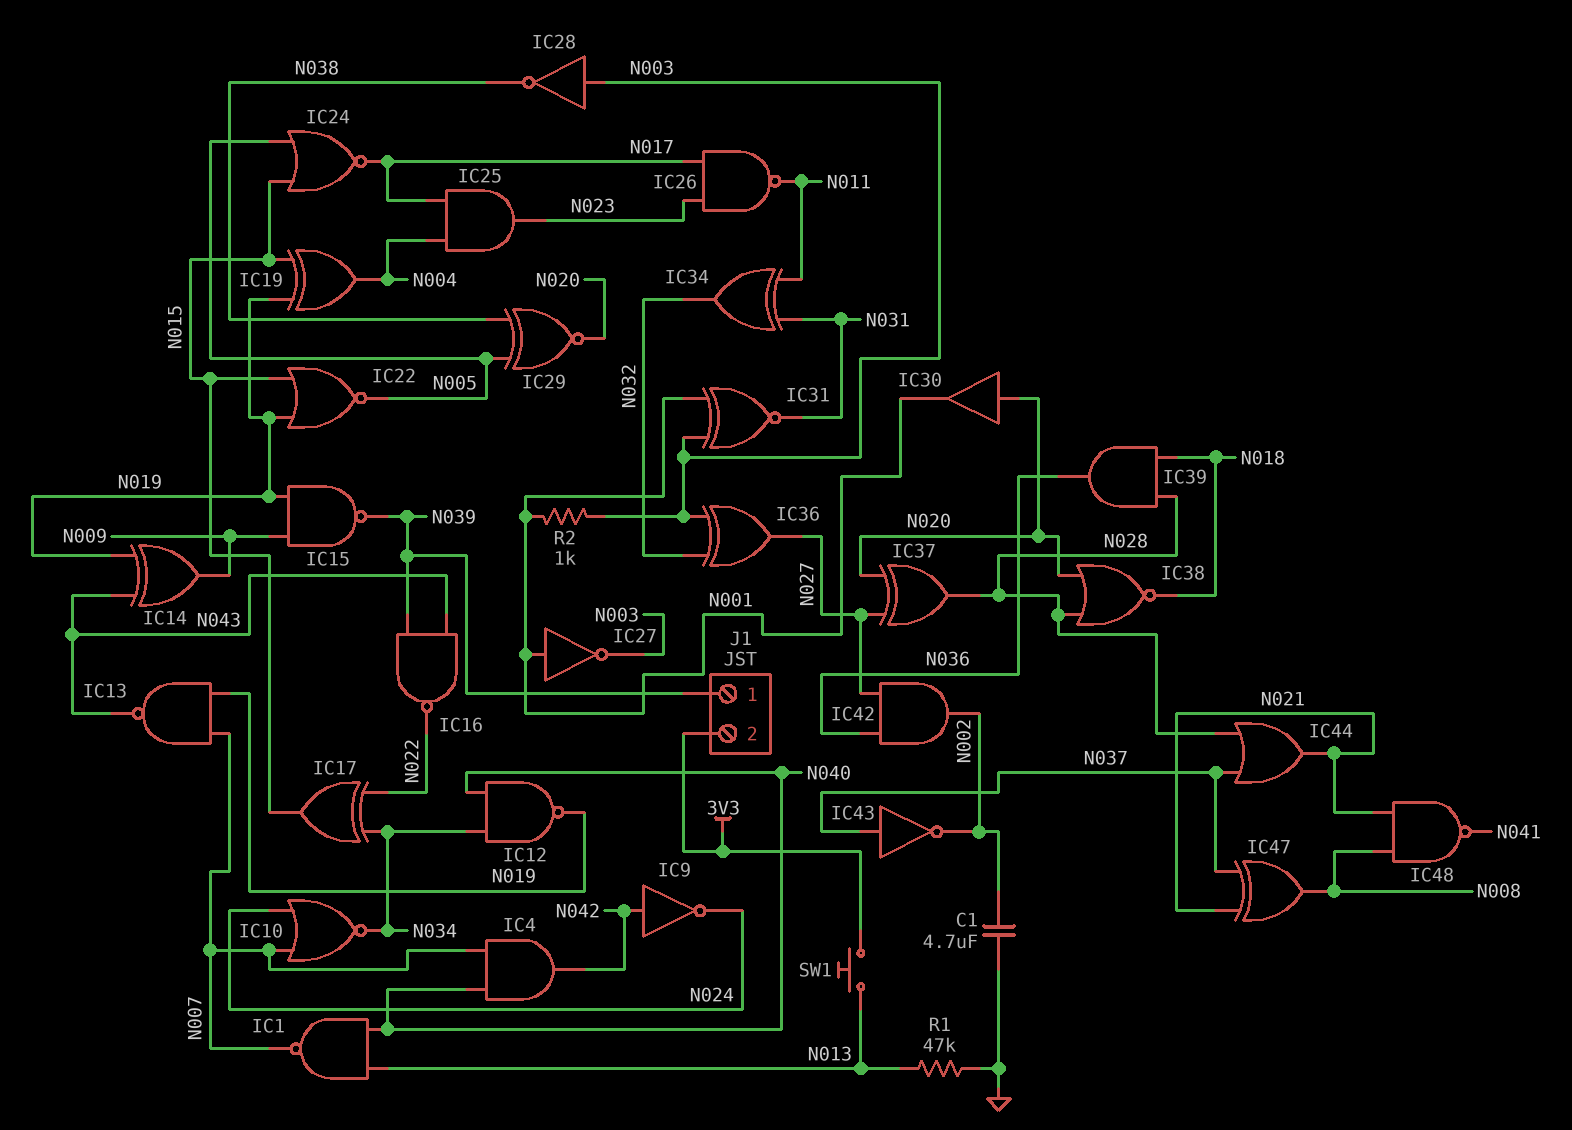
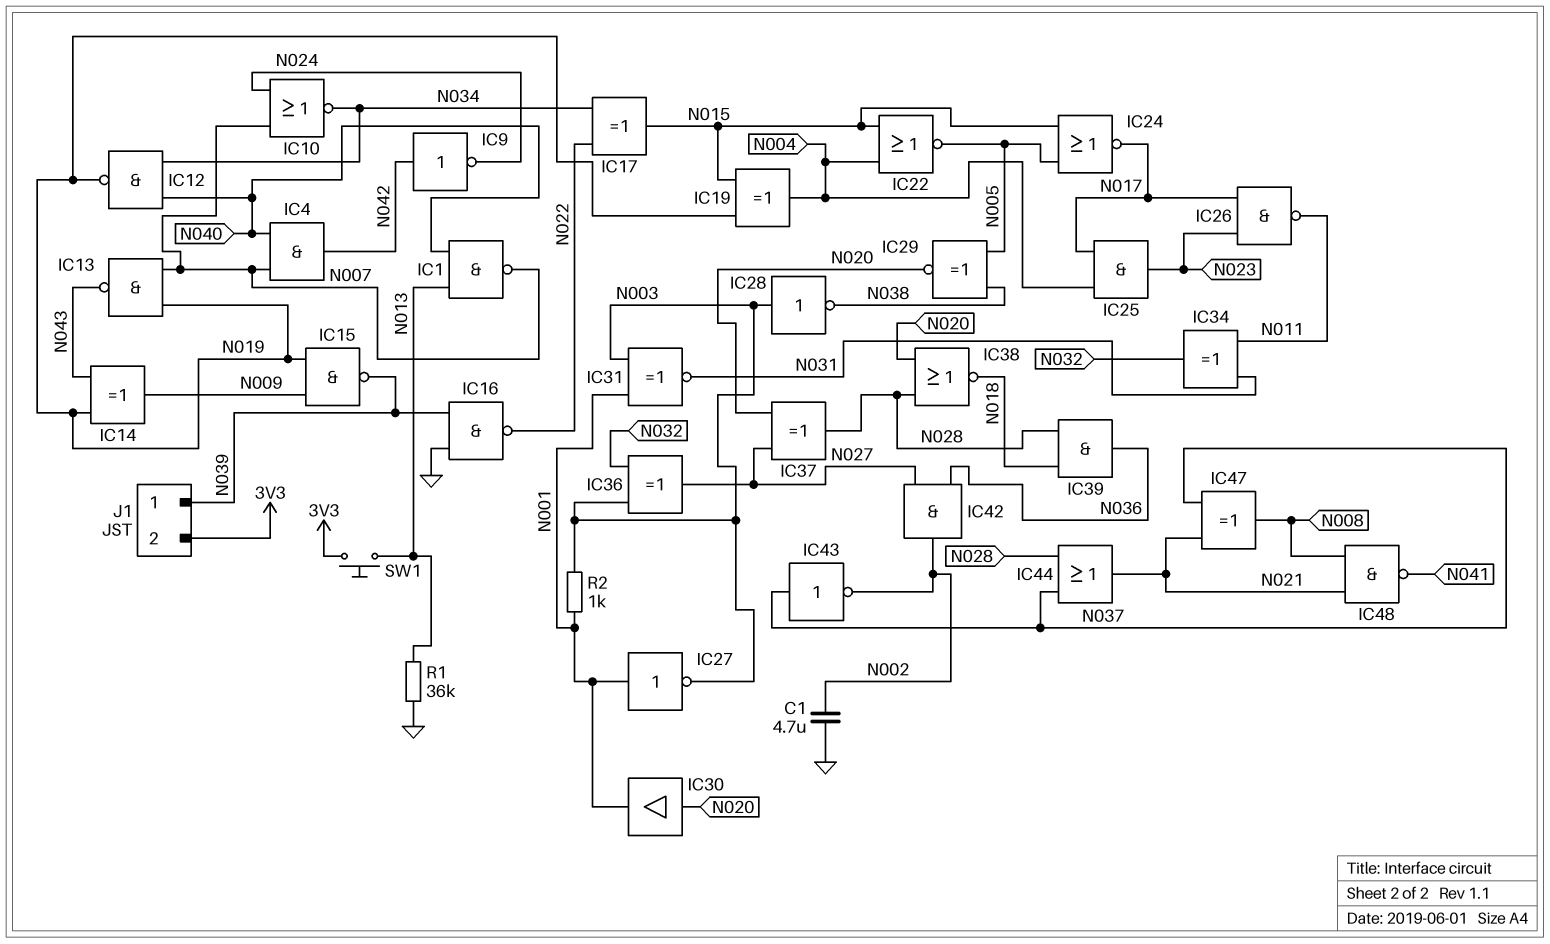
IC16: NAND (in N039, in N043, out N022) -> NAND (in GND, in N039, out N022)
IC22: NOR (in N015, in N019, out N005) -> NOR (in N004, in N015, out N005)
R1: 47k (GND, N013) -> 36k (GND, N013)

